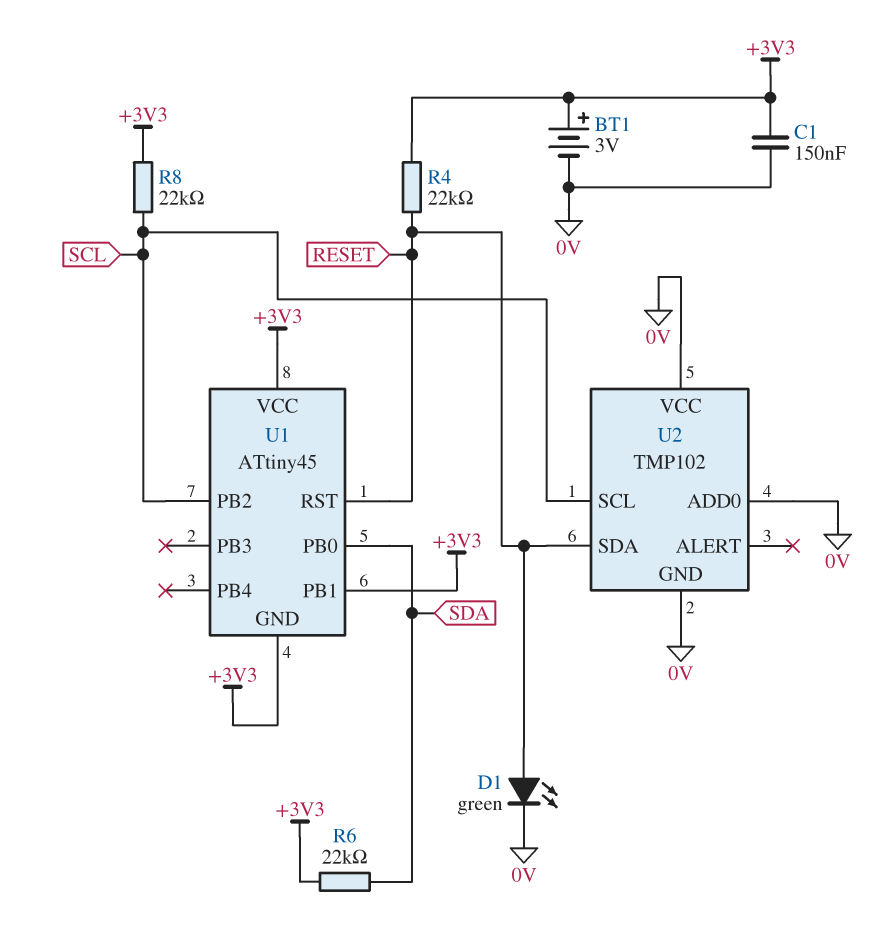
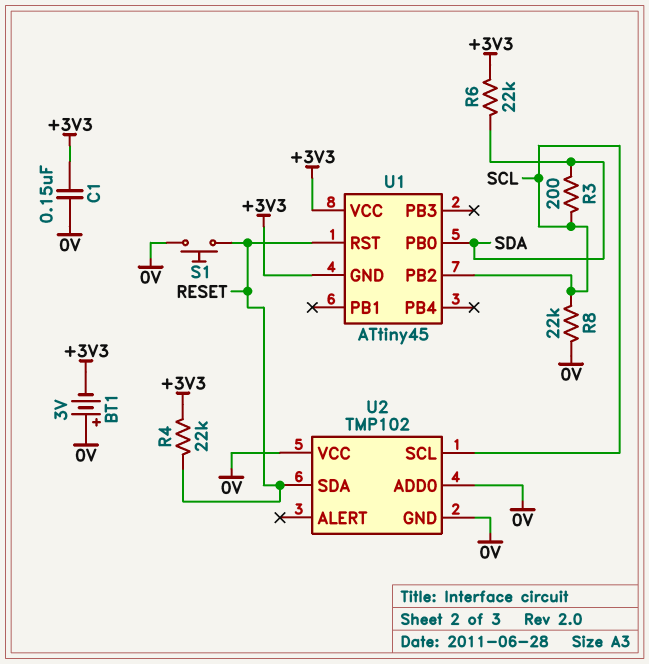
BT1: 3V (plus +3V3, minus 0V) -> 3V (plus 0V, minus +3V3)
D1: LED green (A RESET, K 0V) -> none
R3: none -> 200 (SCL, SDA)
R8: 22k (+3V3, SCL) -> 22k (0V, SCL)
S1: none -> button (0V, RESET)
U1 pin PB1: +3V3 -> none

